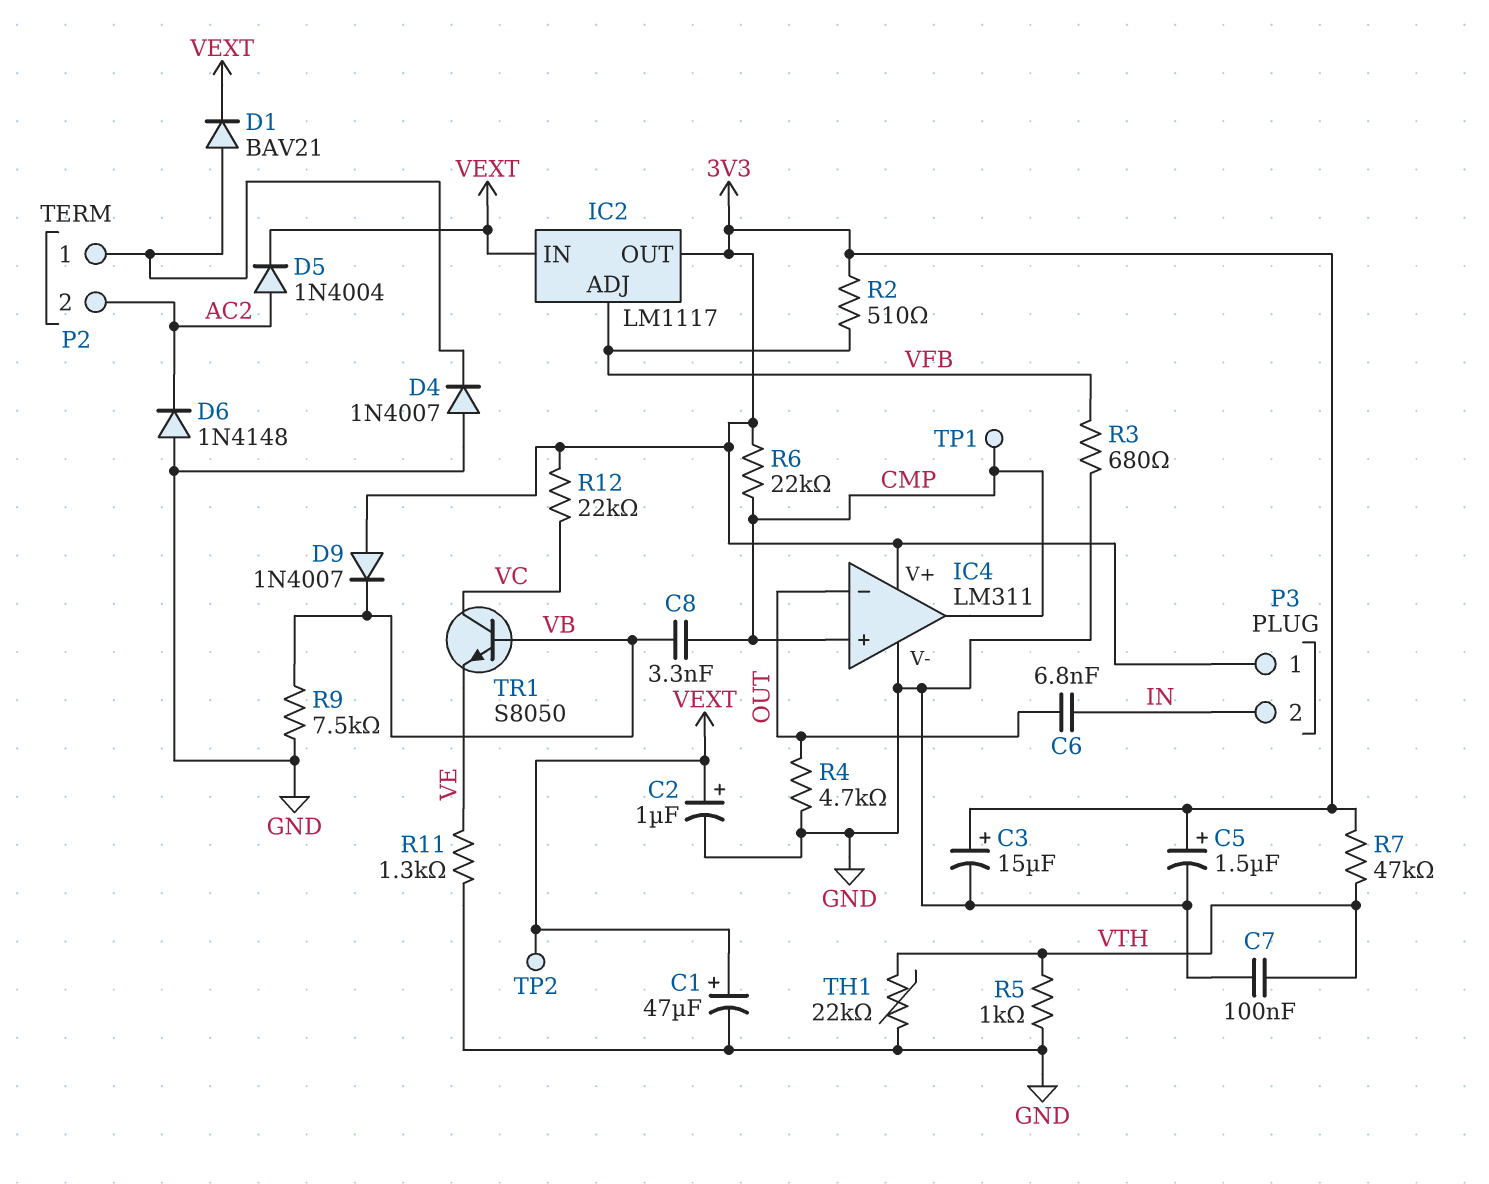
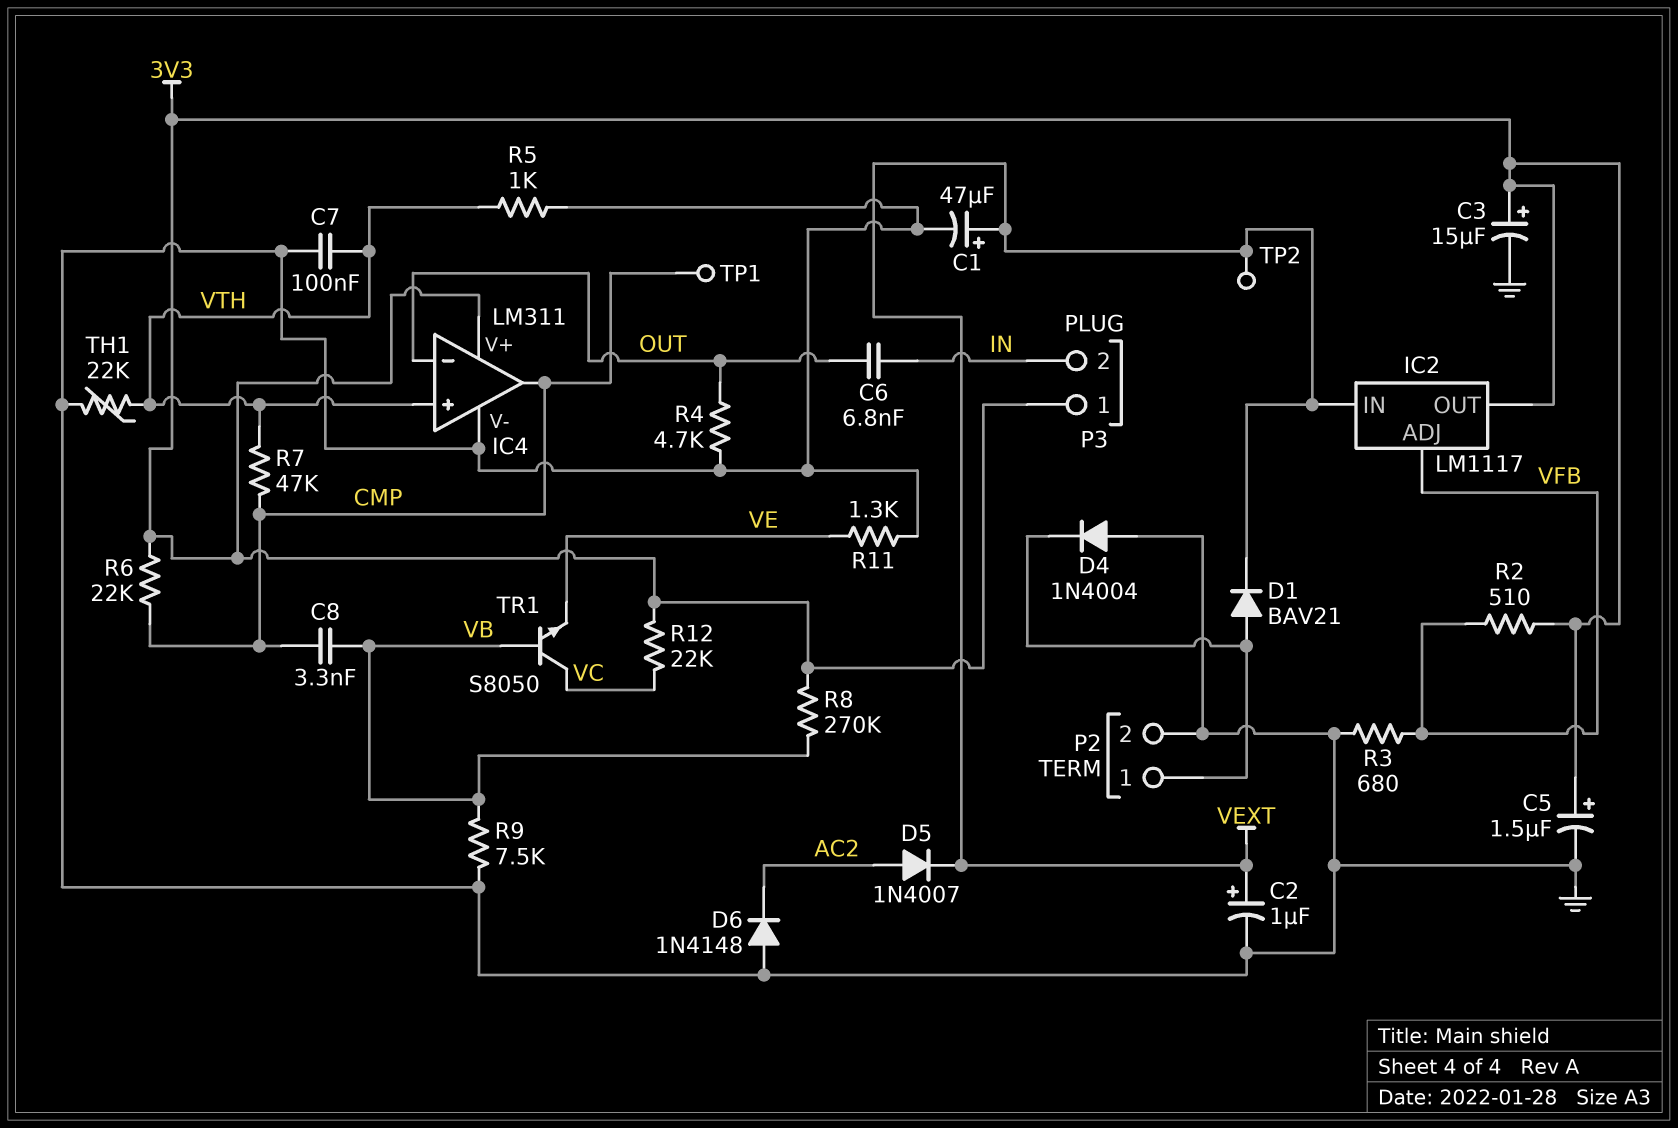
D4: diode 1N4007 (A GND, K P2/1) -> diode 1N4004 (A GND, K P2/1)
D5: diode 1N4004 (A AC2, K VEXT) -> diode 1N4007 (A AC2, K VEXT)
D9: diode 1N4007 (A 3V3, K VB) -> none
IC4 pin in+: CMP -> VTH
P2 pin 2: AC2 -> GND
R7: 47k (3V3, VTH) -> 47k (CMP, VTH)
R8: none -> 270k (3V3, VB)

